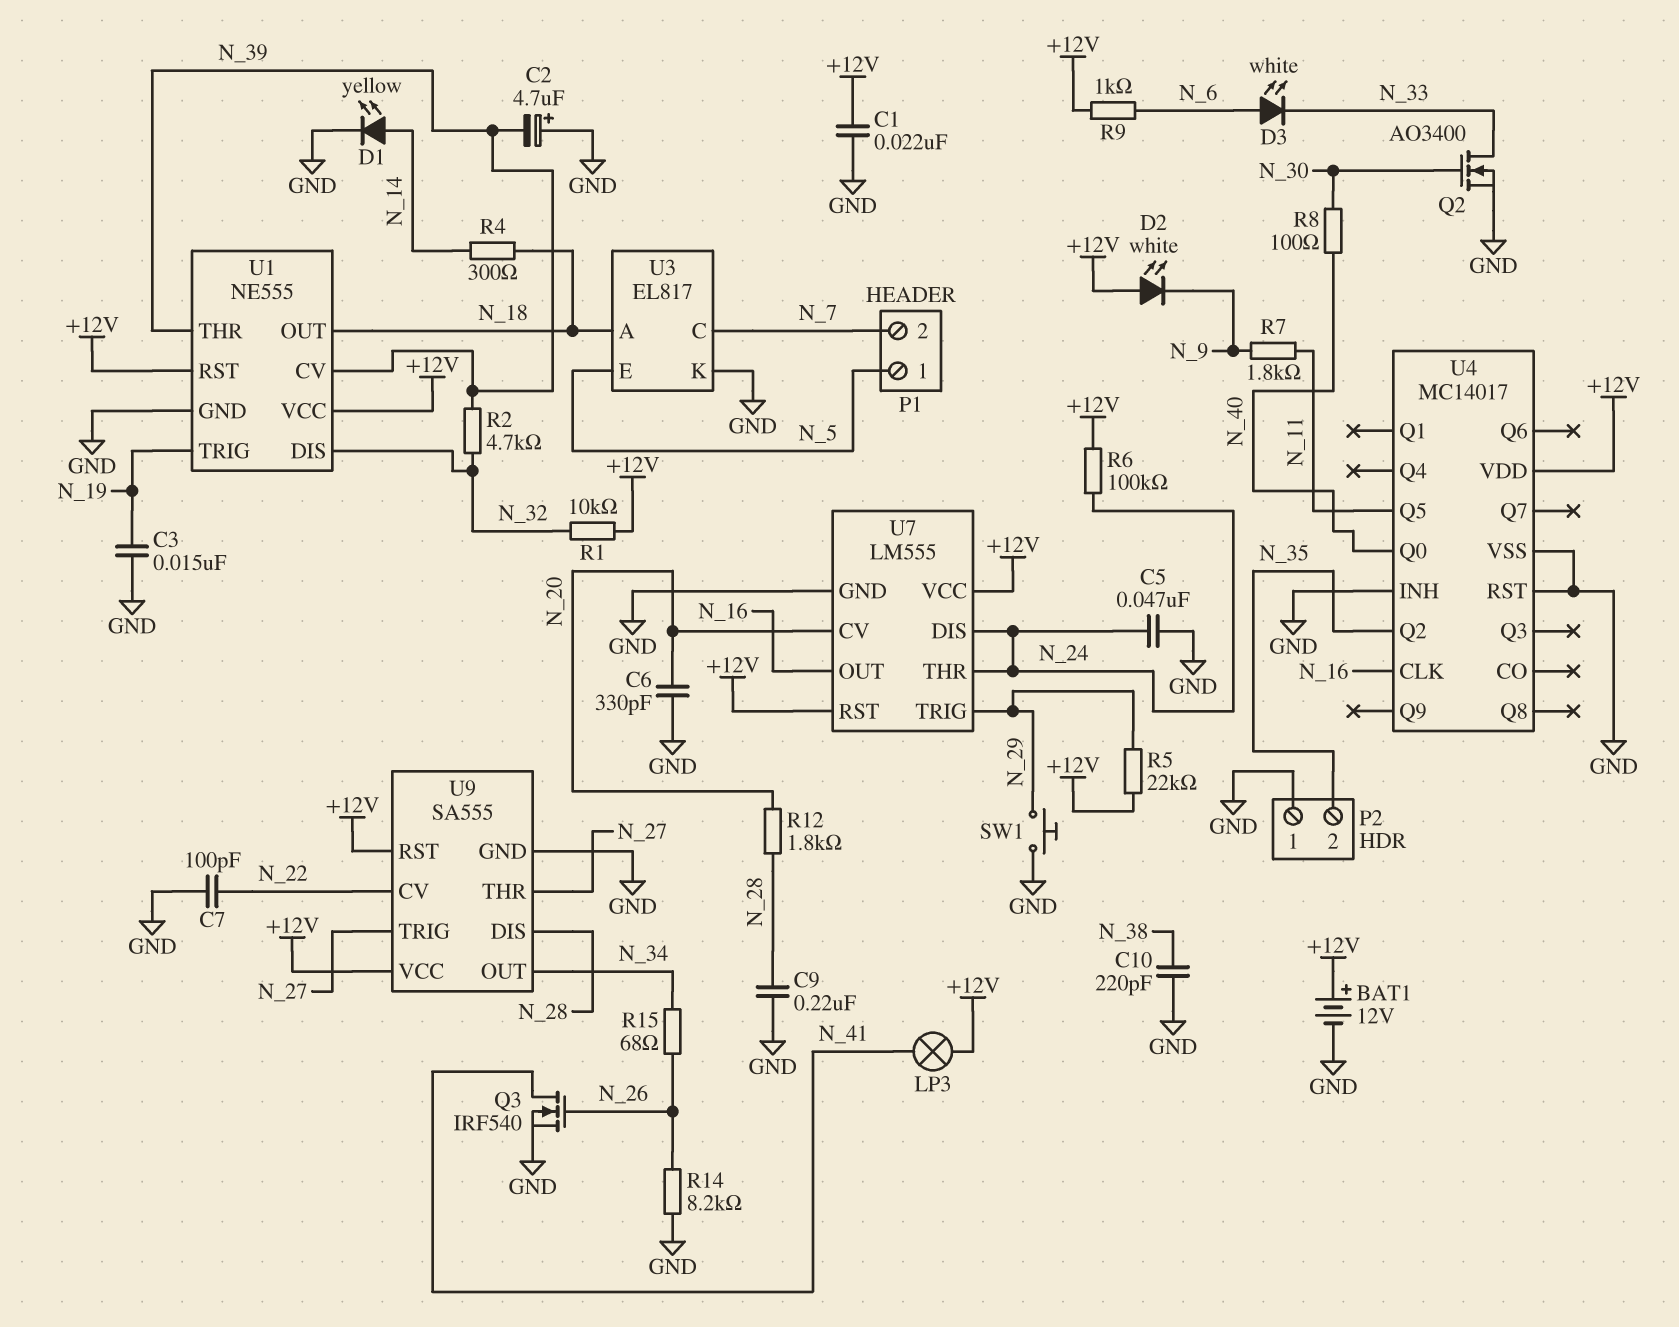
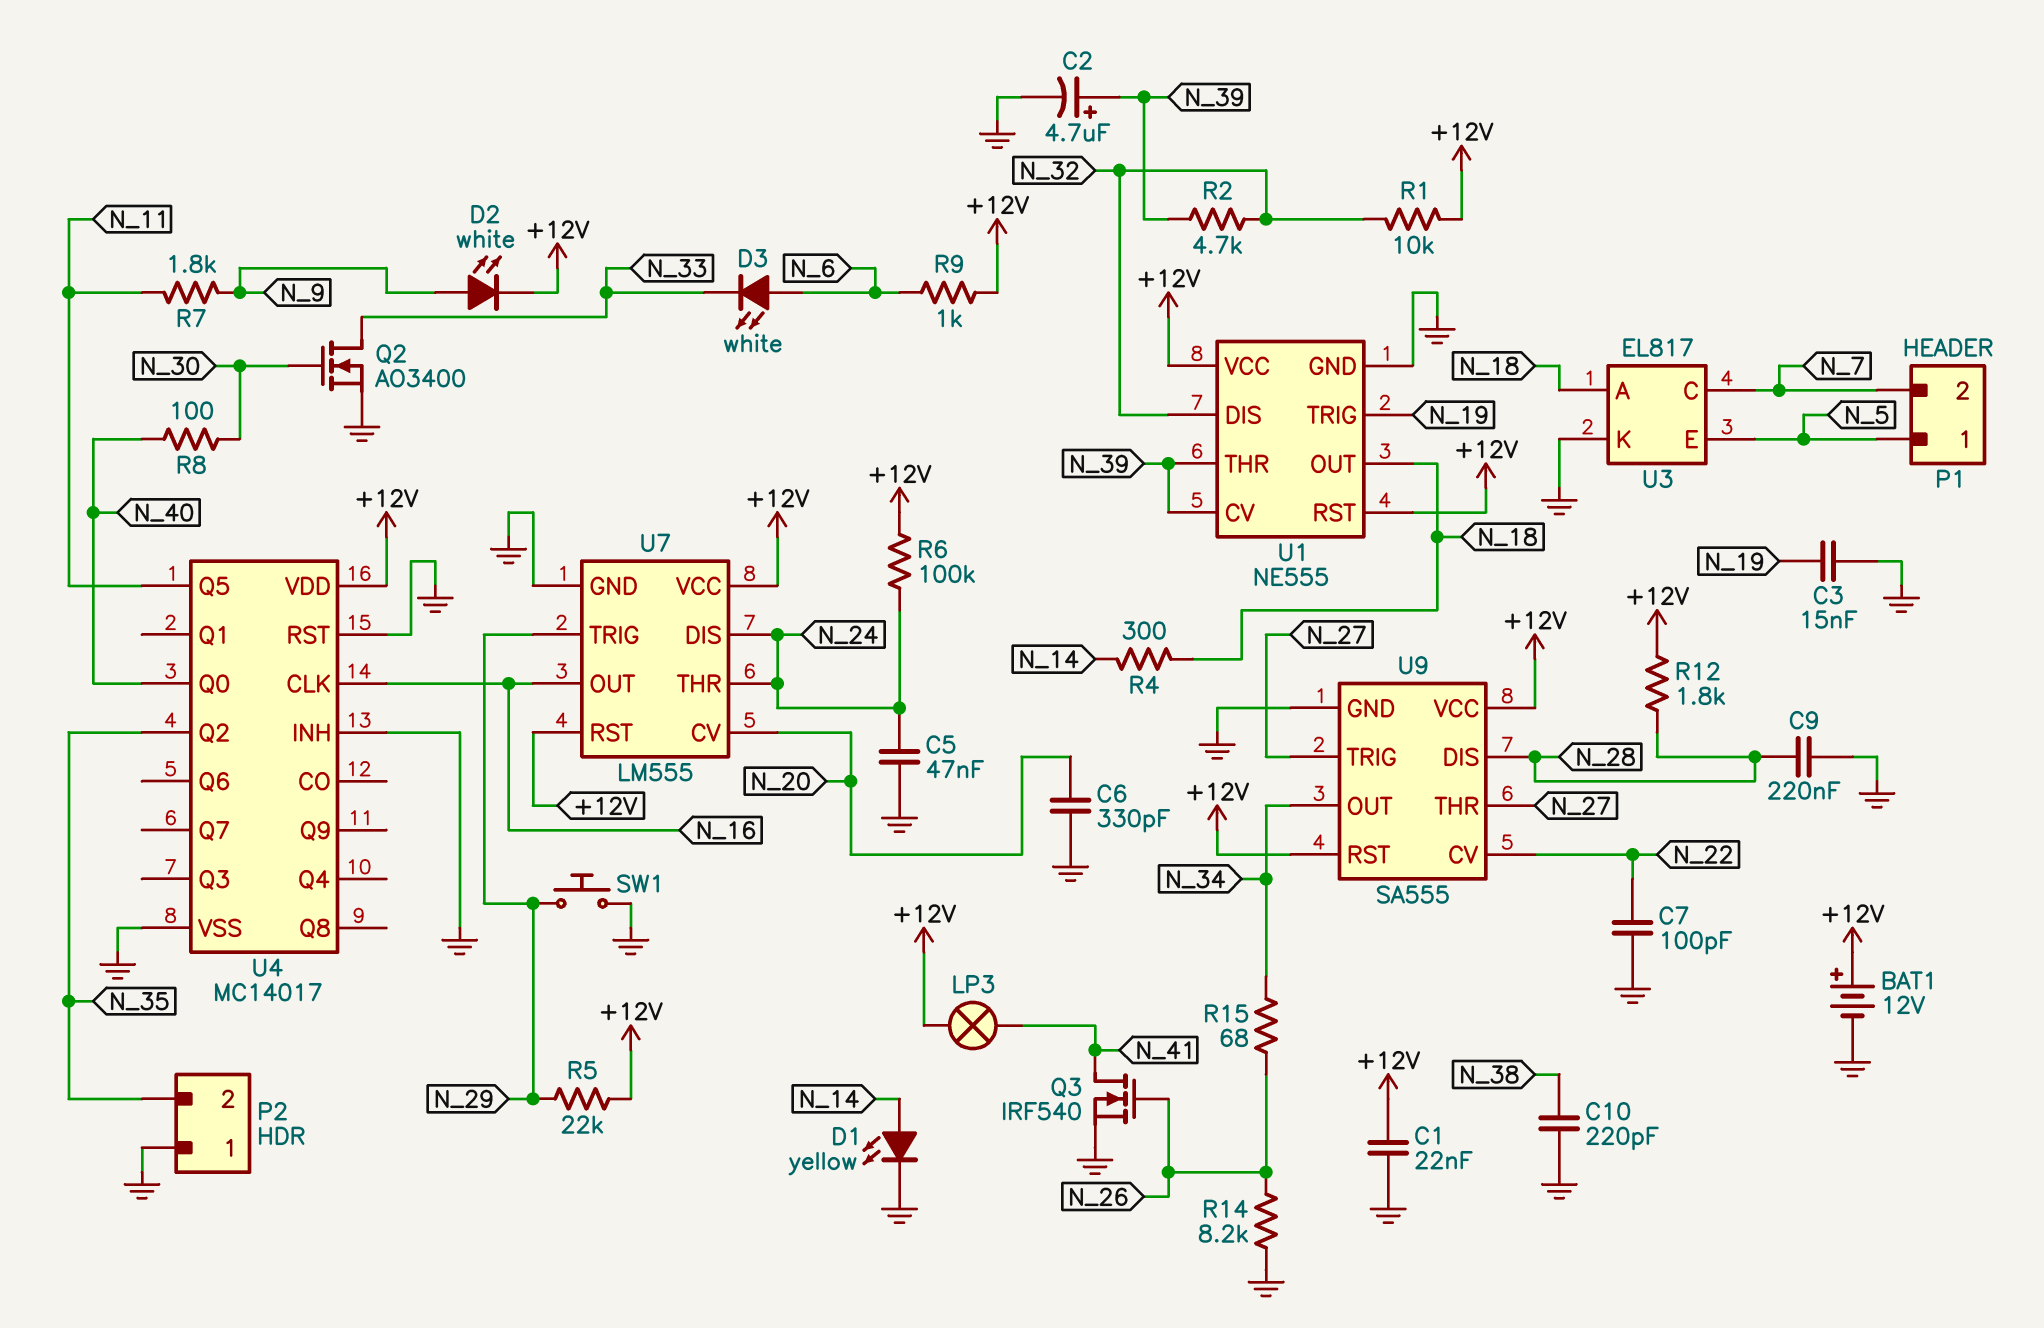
C2: 4.7uF (plus GND, minus N_39) -> 4.7uF (plus N_39, minus GND)
D2: LED white (A +12V, K N_9) -> LED white (A N_9, K +12V)
R12: 1.8k (N_20, N_28) -> 1.8k (+12V, N_28)

